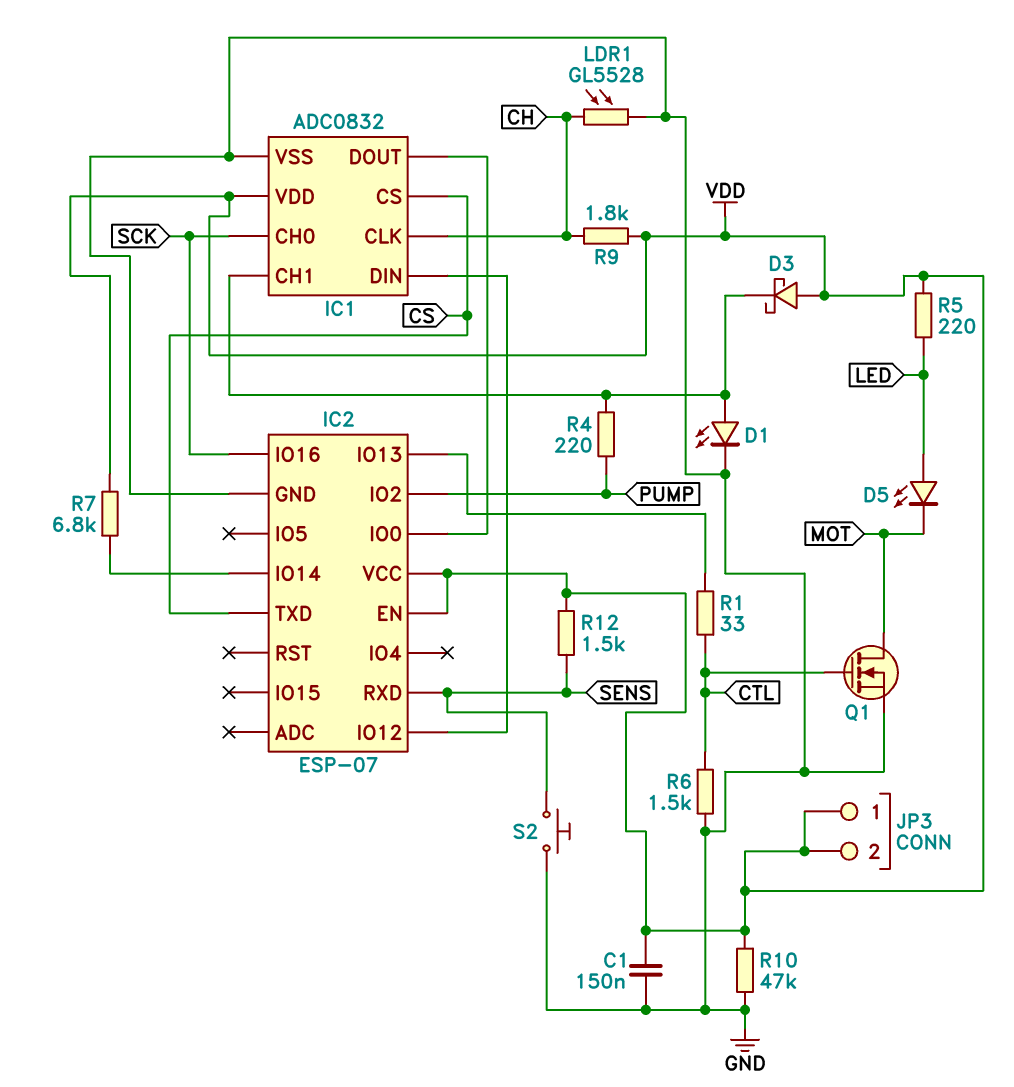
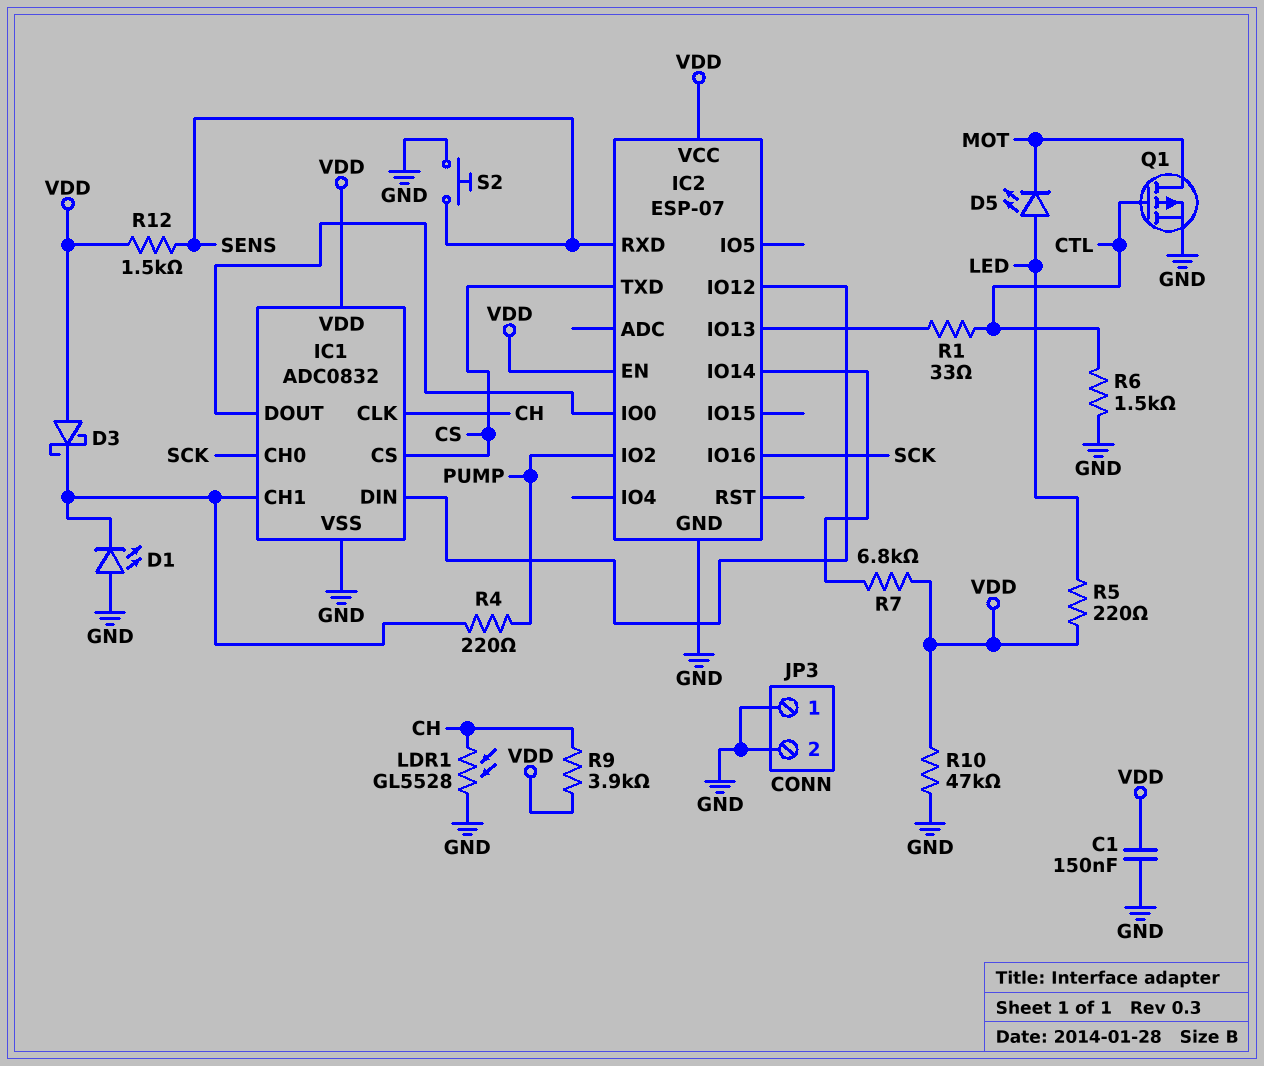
D1: LED (A IC1/CH1, K GND) -> LED (A GND, K IC1/CH1)
JP3 pin 1: VDD -> GND
JP3 pin 2: VDD -> GND
Q1: NMOS (G CTL, D MOT, S GND) -> PMOS (G CTL, D MOT, S GND)
R9: 1.8k (CH, VDD) -> 3.9k (CH, VDD)

